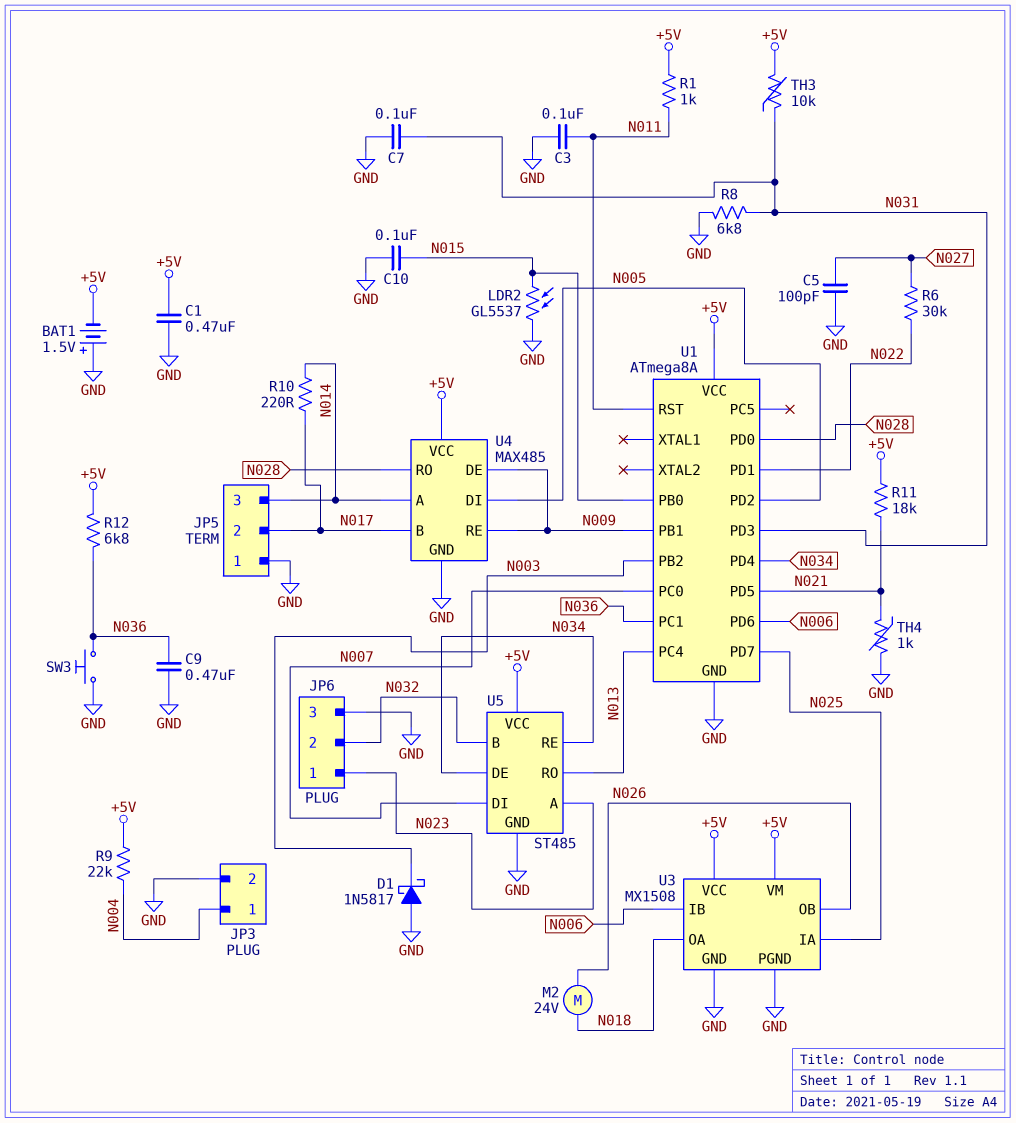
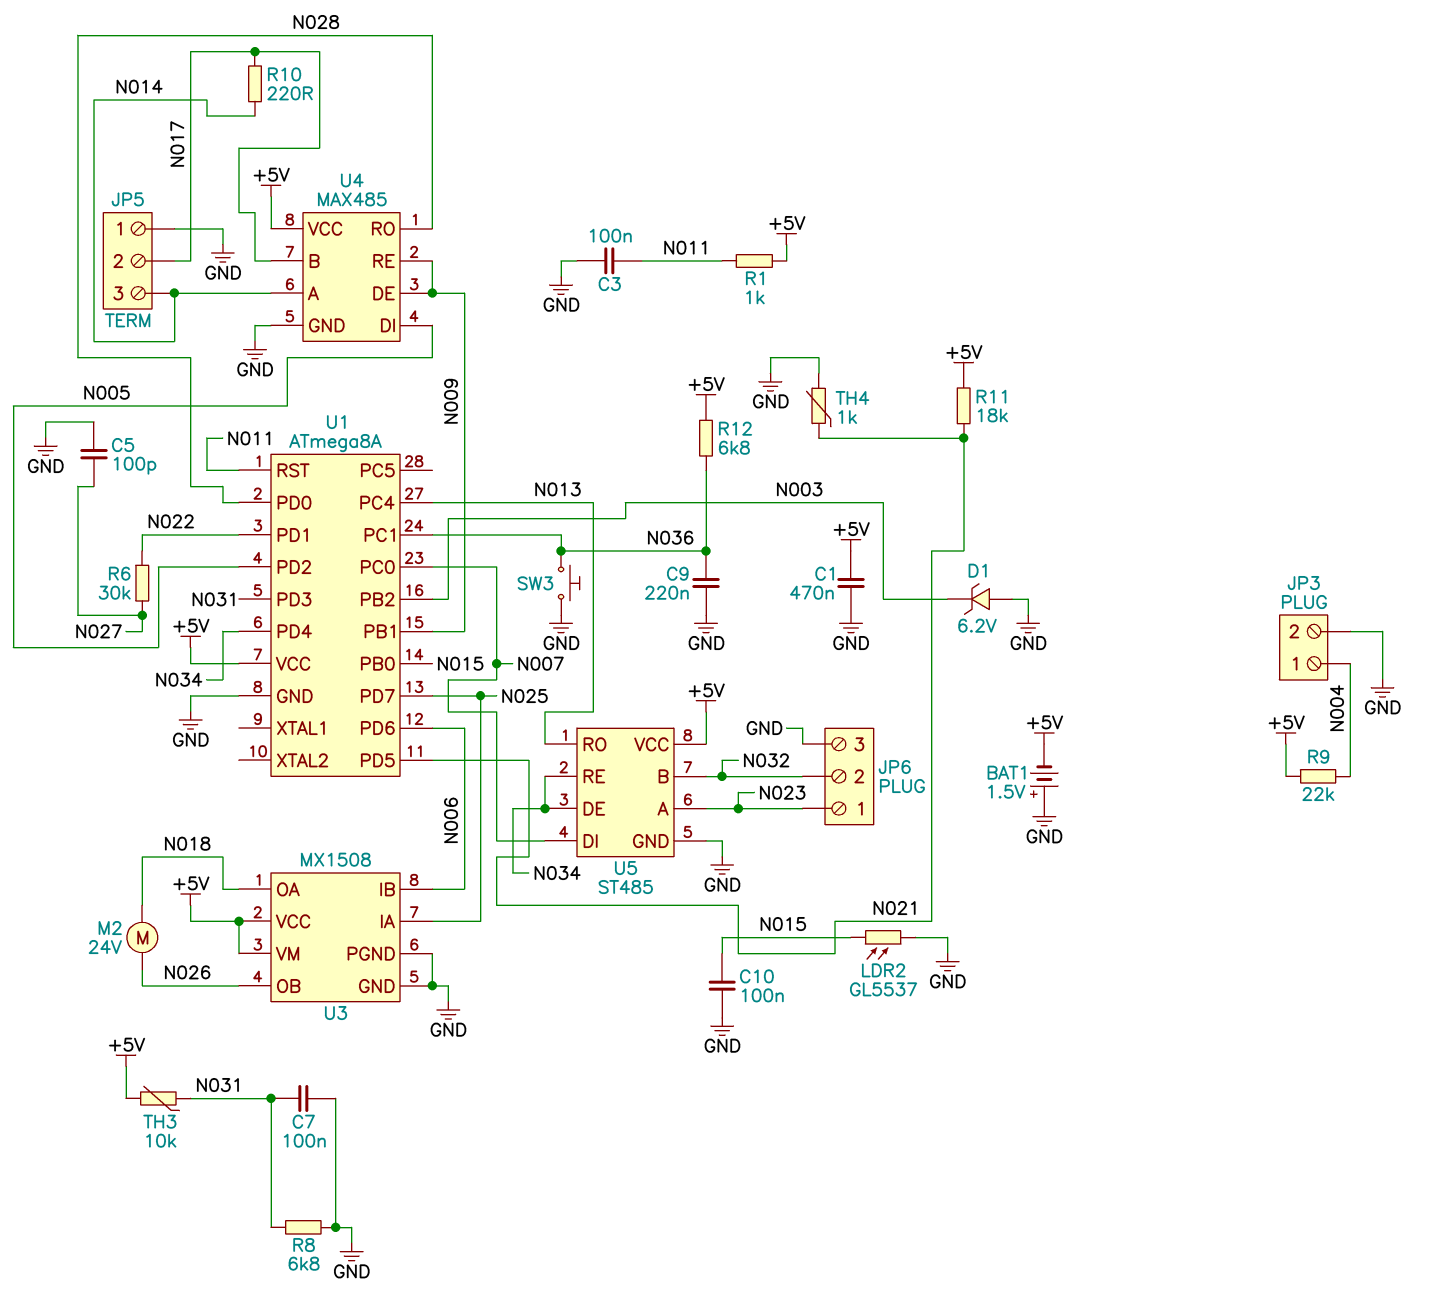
C9: 470nF (GND, N036) -> 220nF (GND, N036)
D1: schottky 1N5817 (A GND, K N003) -> zener 6.2V (A GND, K N003)

